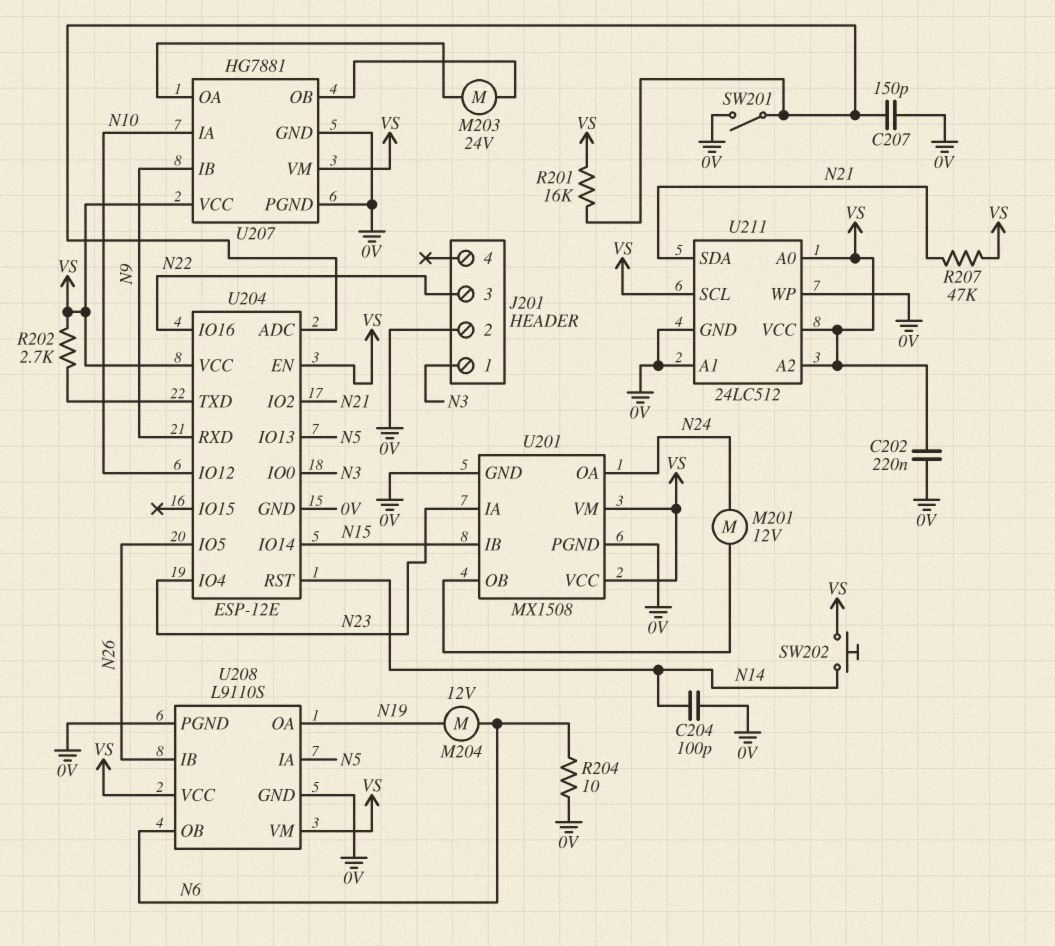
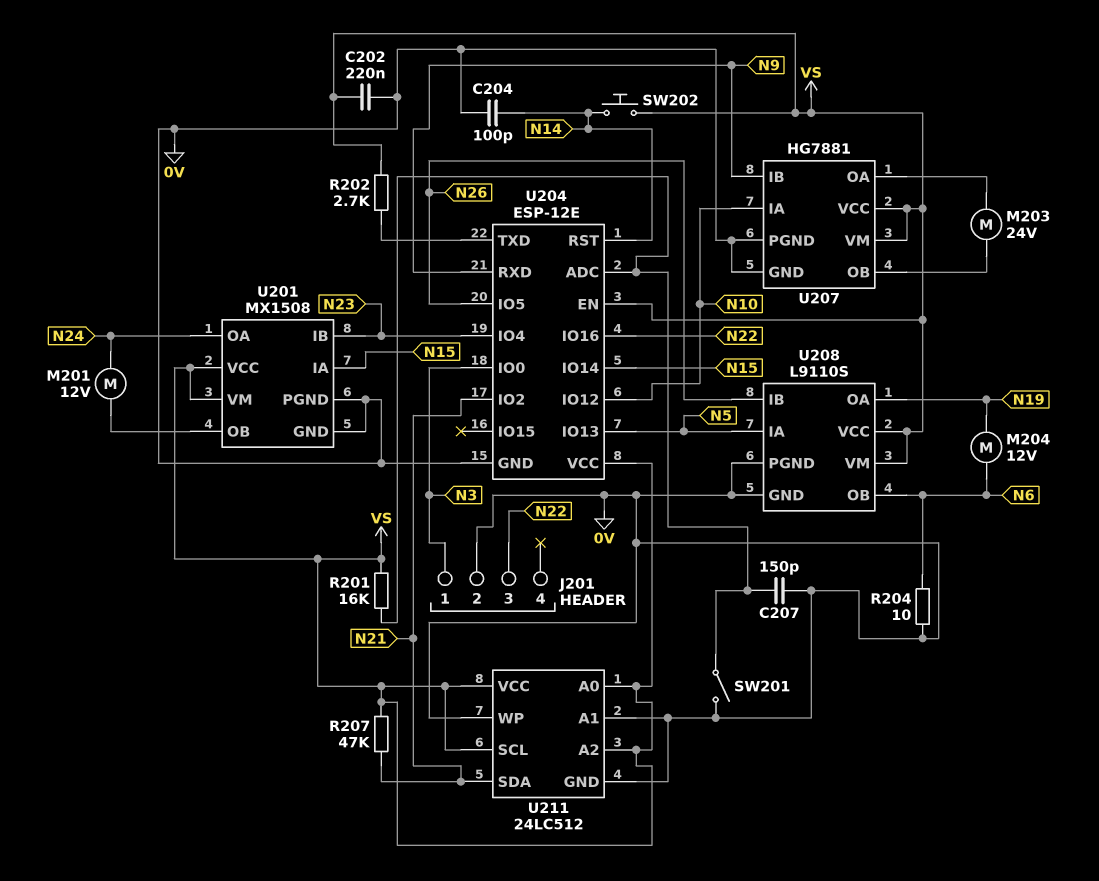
U201 pin IA: N23 -> N15
U201 pin IB: N15 -> N23

